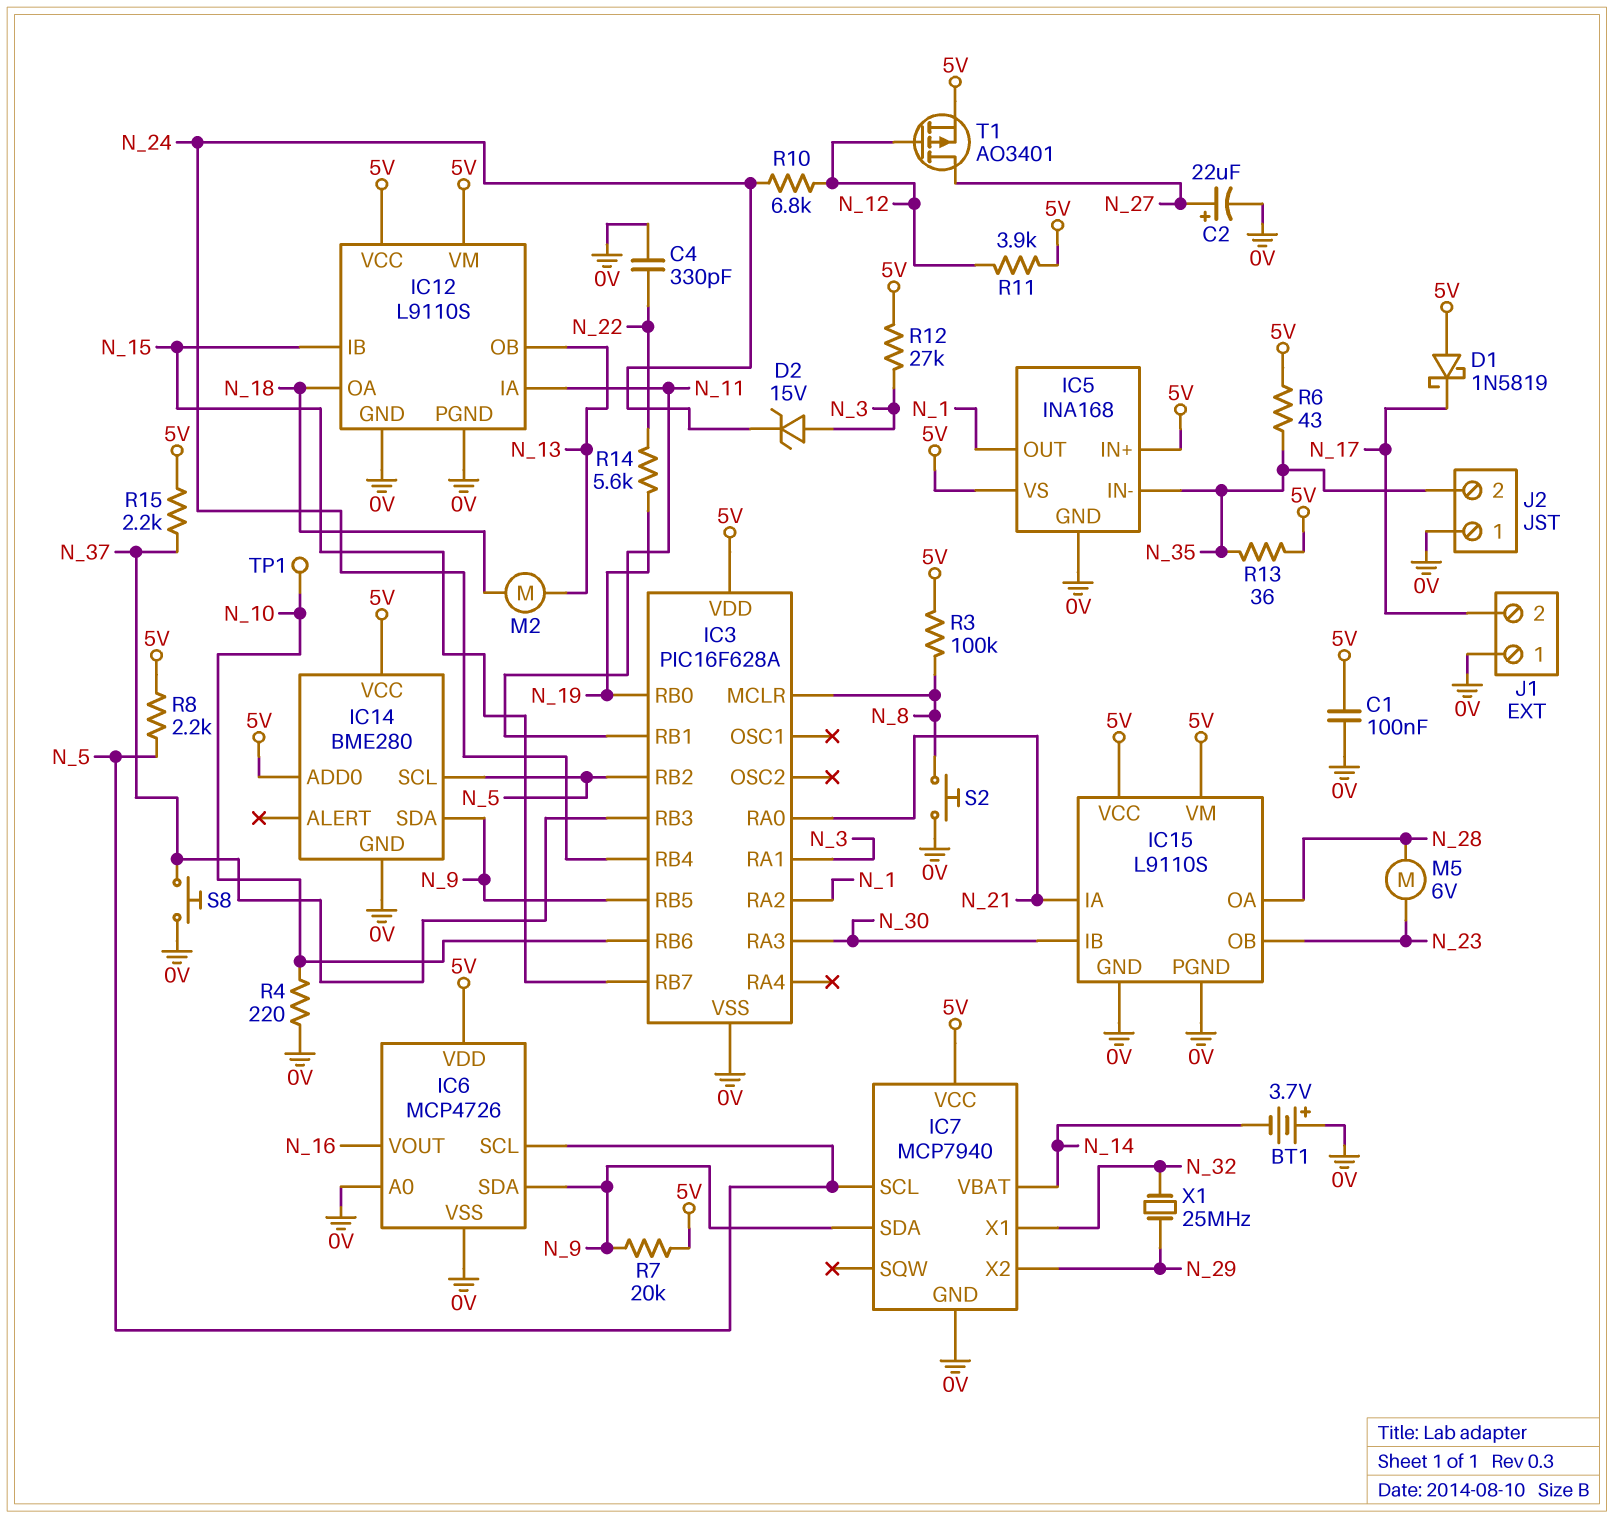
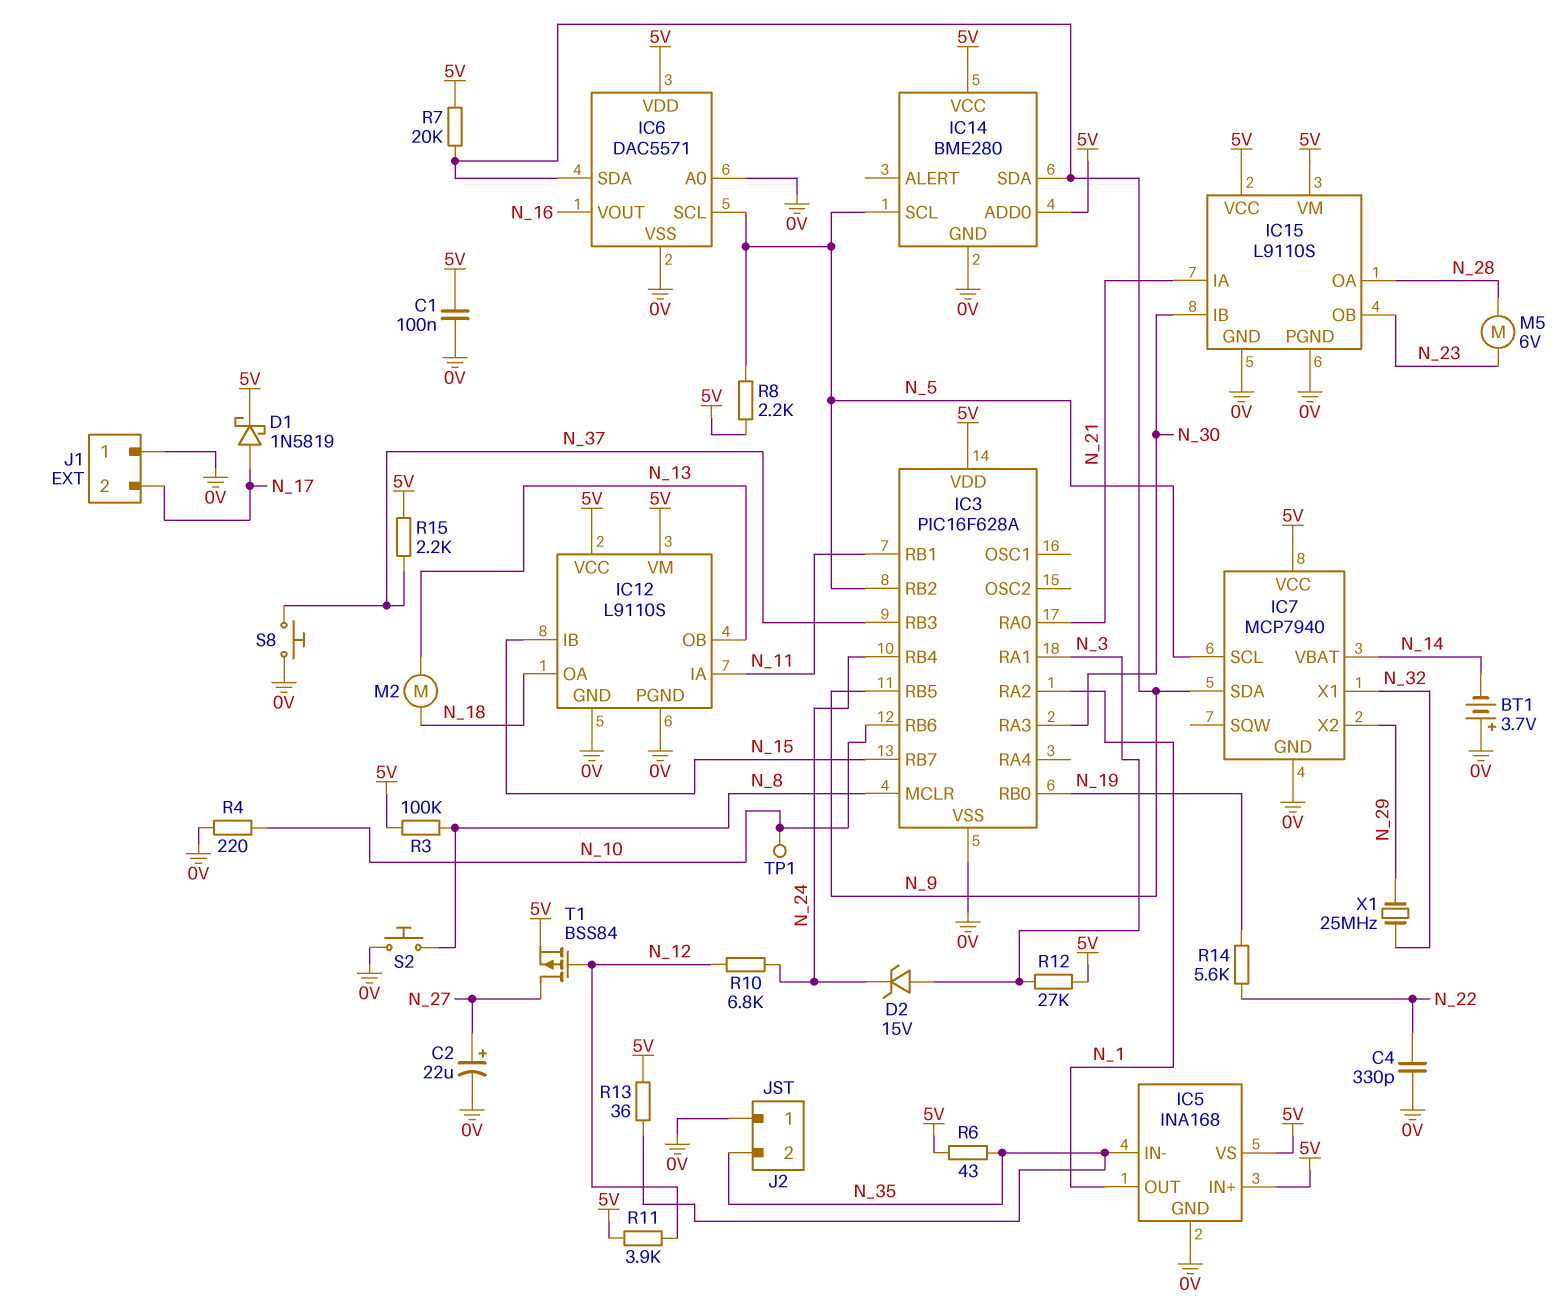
D1: schottky 1N5819 (A 5V, K N_17) -> schottky 1N5819 (A N_17, K 5V)
IC6: MCP4726 -> DAC5571
T1: PMOS AO3401 (G N_12, D N_27, S 5V) -> PMOS BSS84 (G N_12, D N_27, S 5V)

